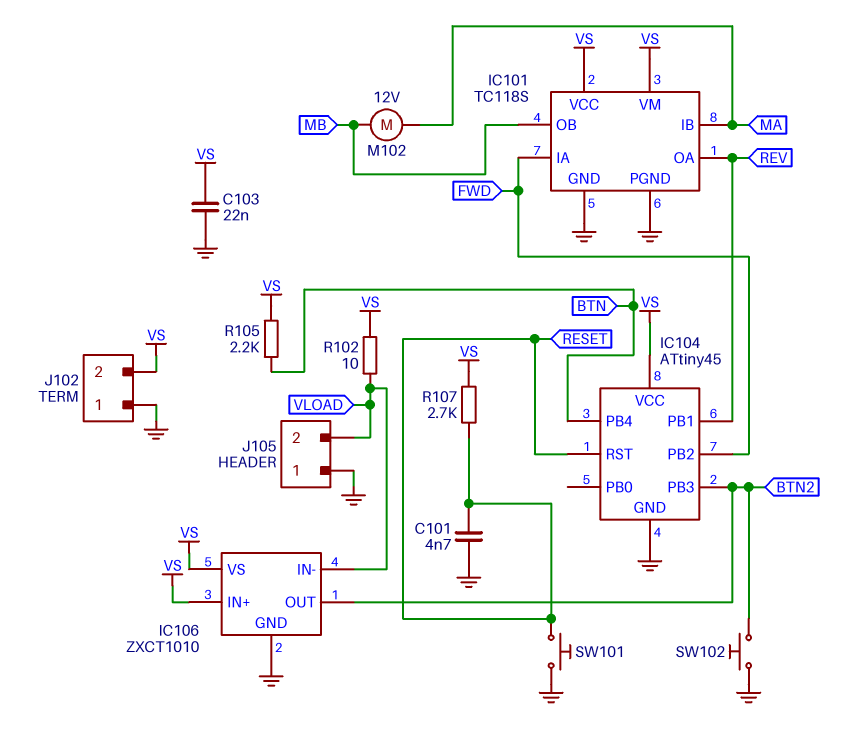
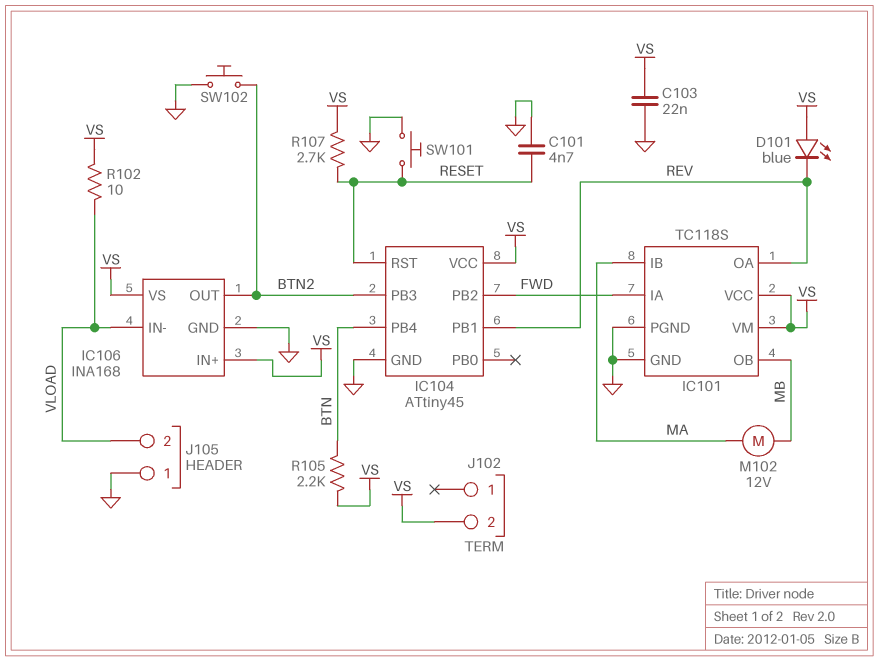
D101: none -> LED blue (A VS, K REV)
IC106: ZXCT1010 -> INA168
J102 pin 1: GND -> none

